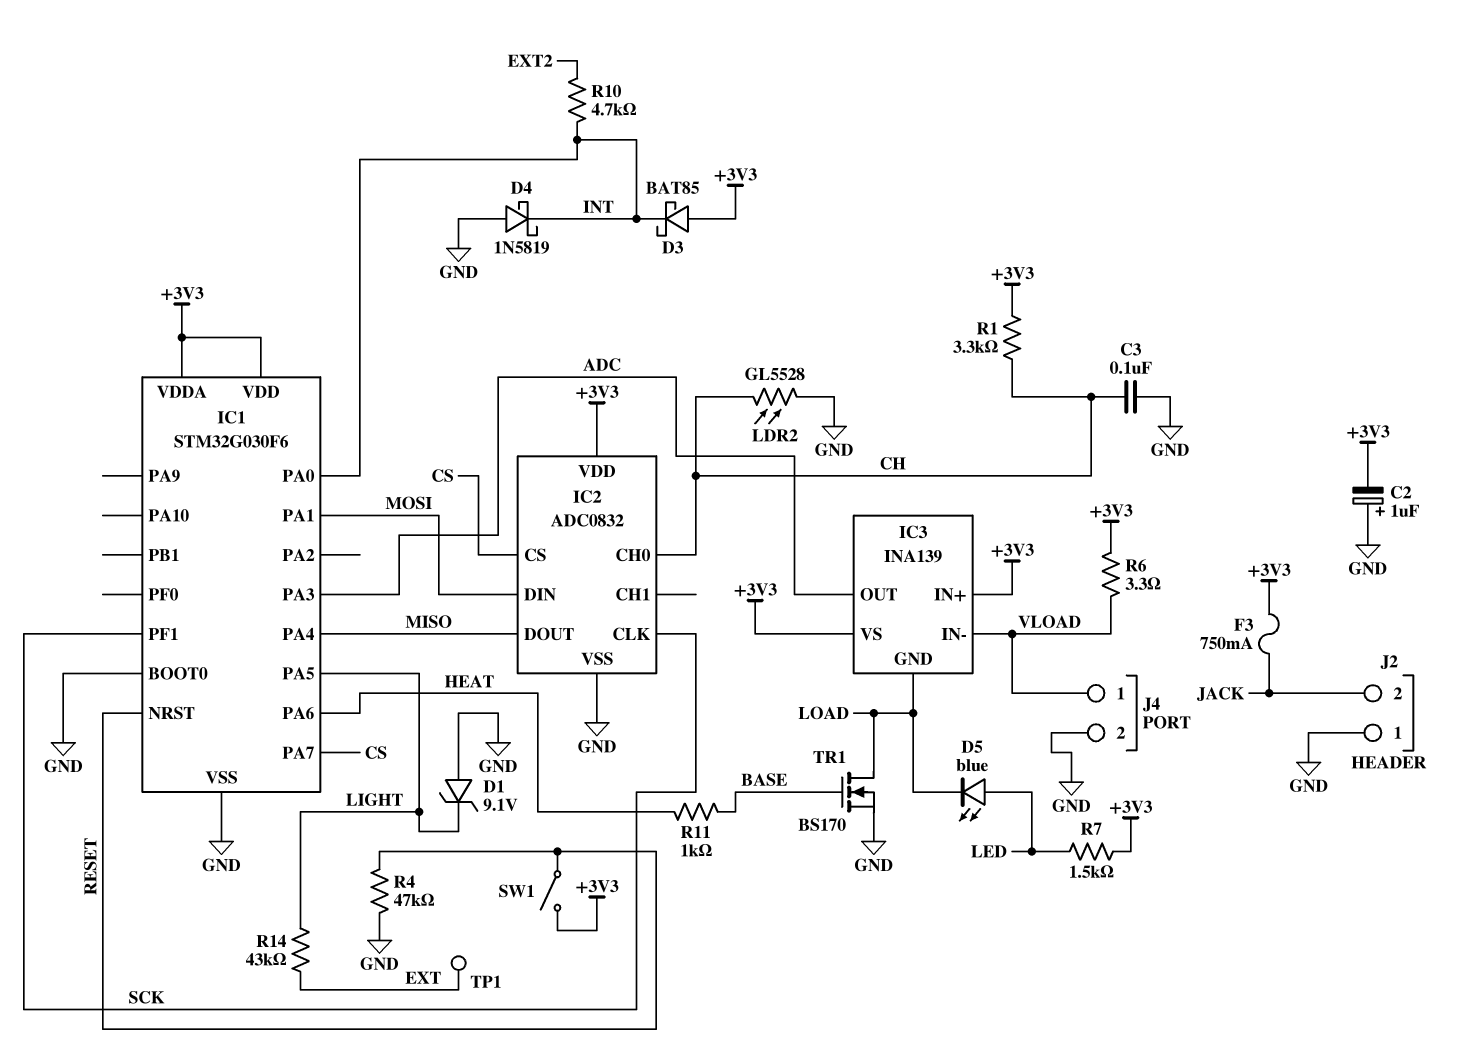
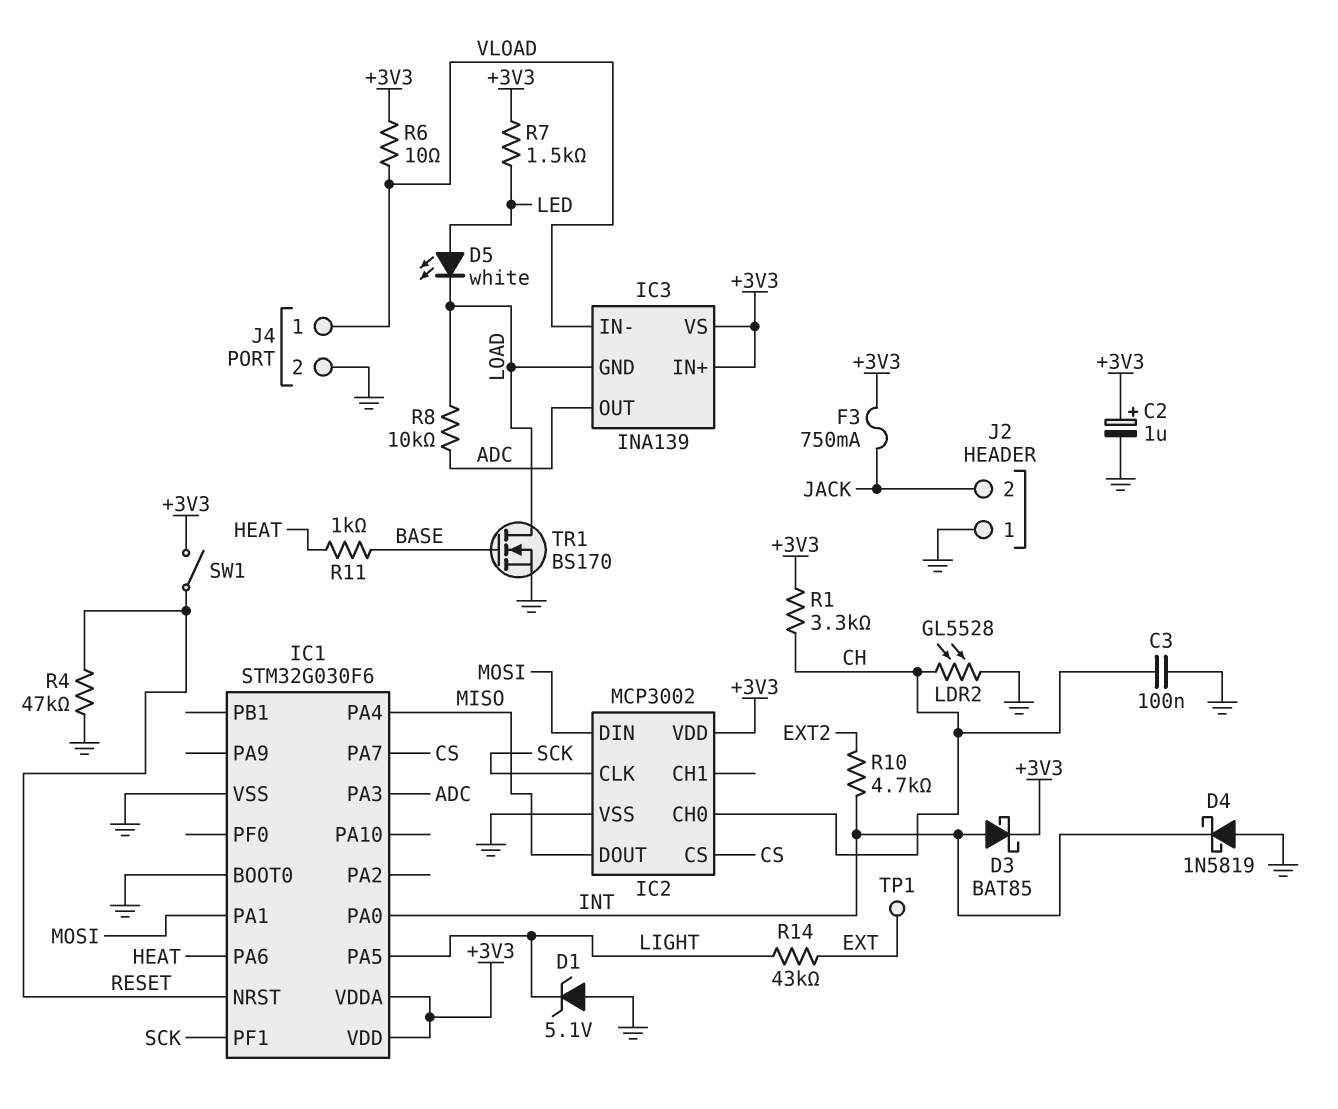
C2: 1uF (plus GND, minus +3V3) -> 1uF (plus +3V3, minus GND)
D1: zener 9.1V (A GND, K LIGHT) -> zener 5.1V (A GND, K LIGHT)
D3: schottky BAT85 (A +3V3, K INT) -> schottky BAT85 (A INT, K +3V3)
D5: LED blue (A LED, K LOAD) -> LED white (A LED, K LOAD)
IC2: ADC0832 -> MCP3002
R6: 3.3 (+3V3, VLOAD) -> 10 (+3V3, VLOAD)
R8: none -> 10k (ADC, LOAD)

